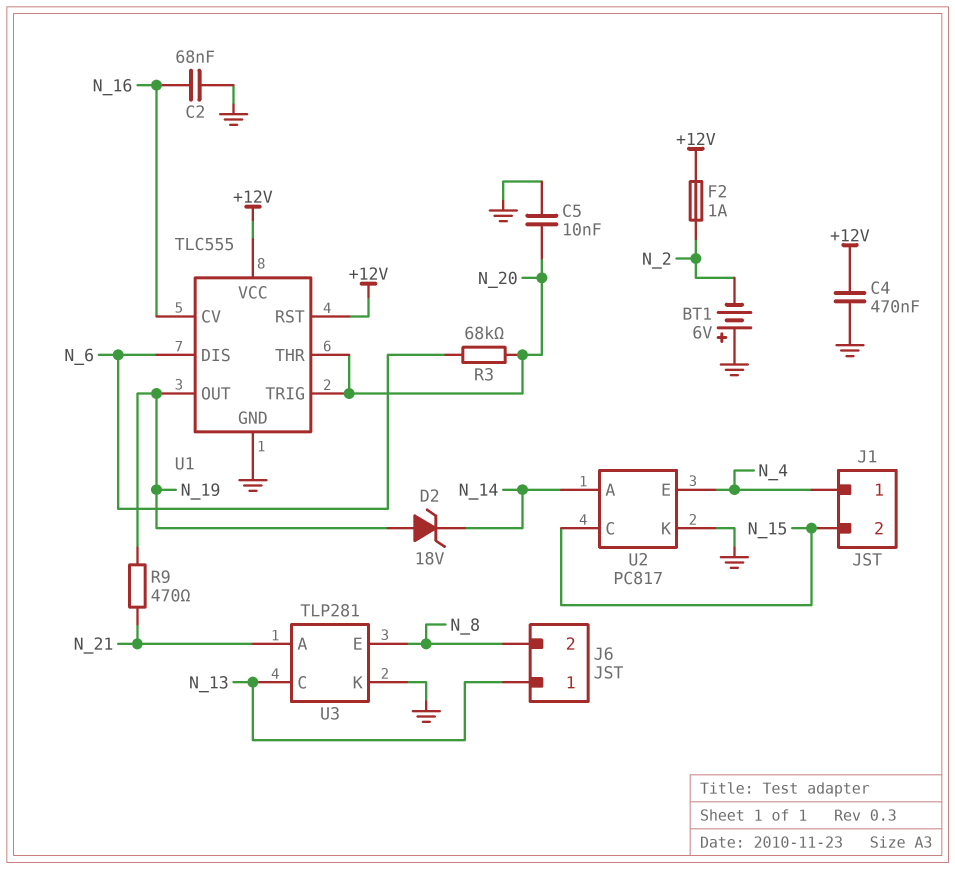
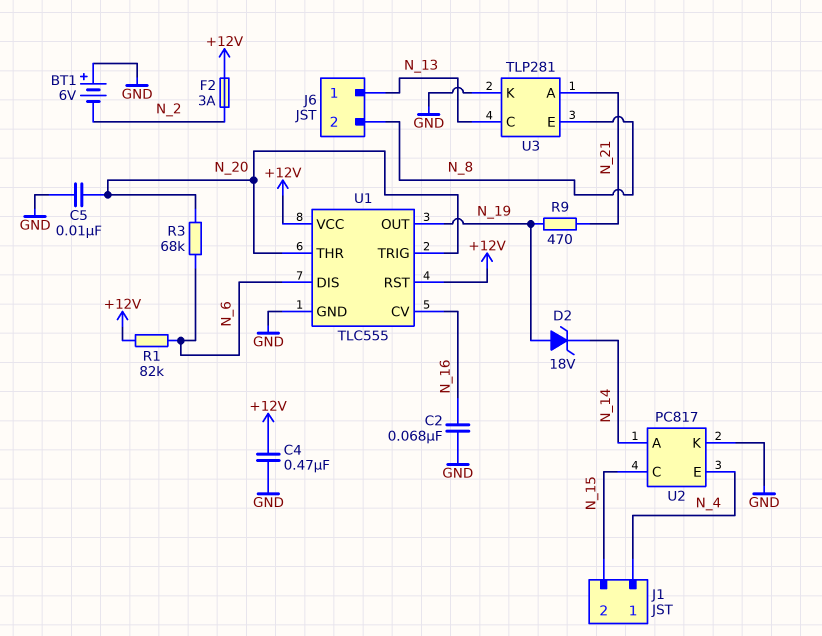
F2: 1A (+12V, N_2) -> 3A (+12V, N_2)
R1: none -> 82k (+12V, N_6)

